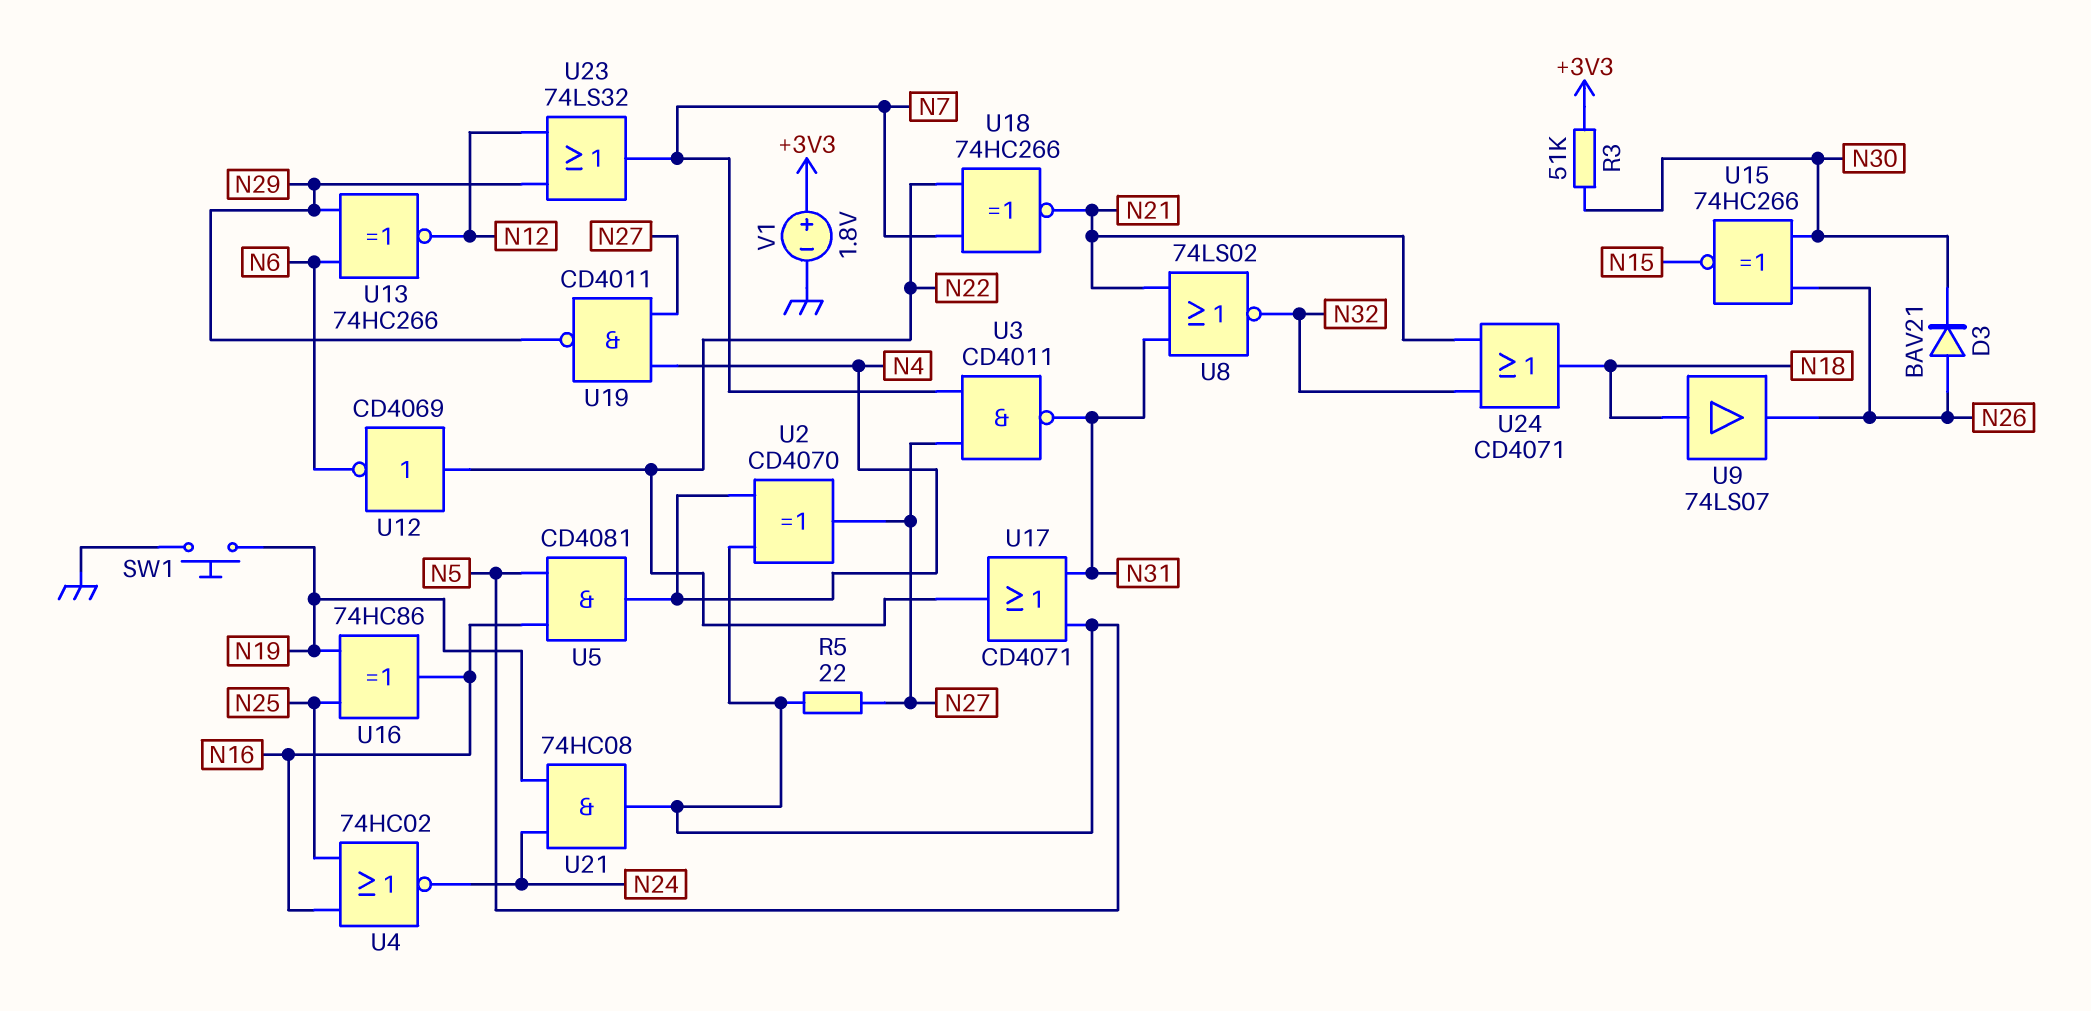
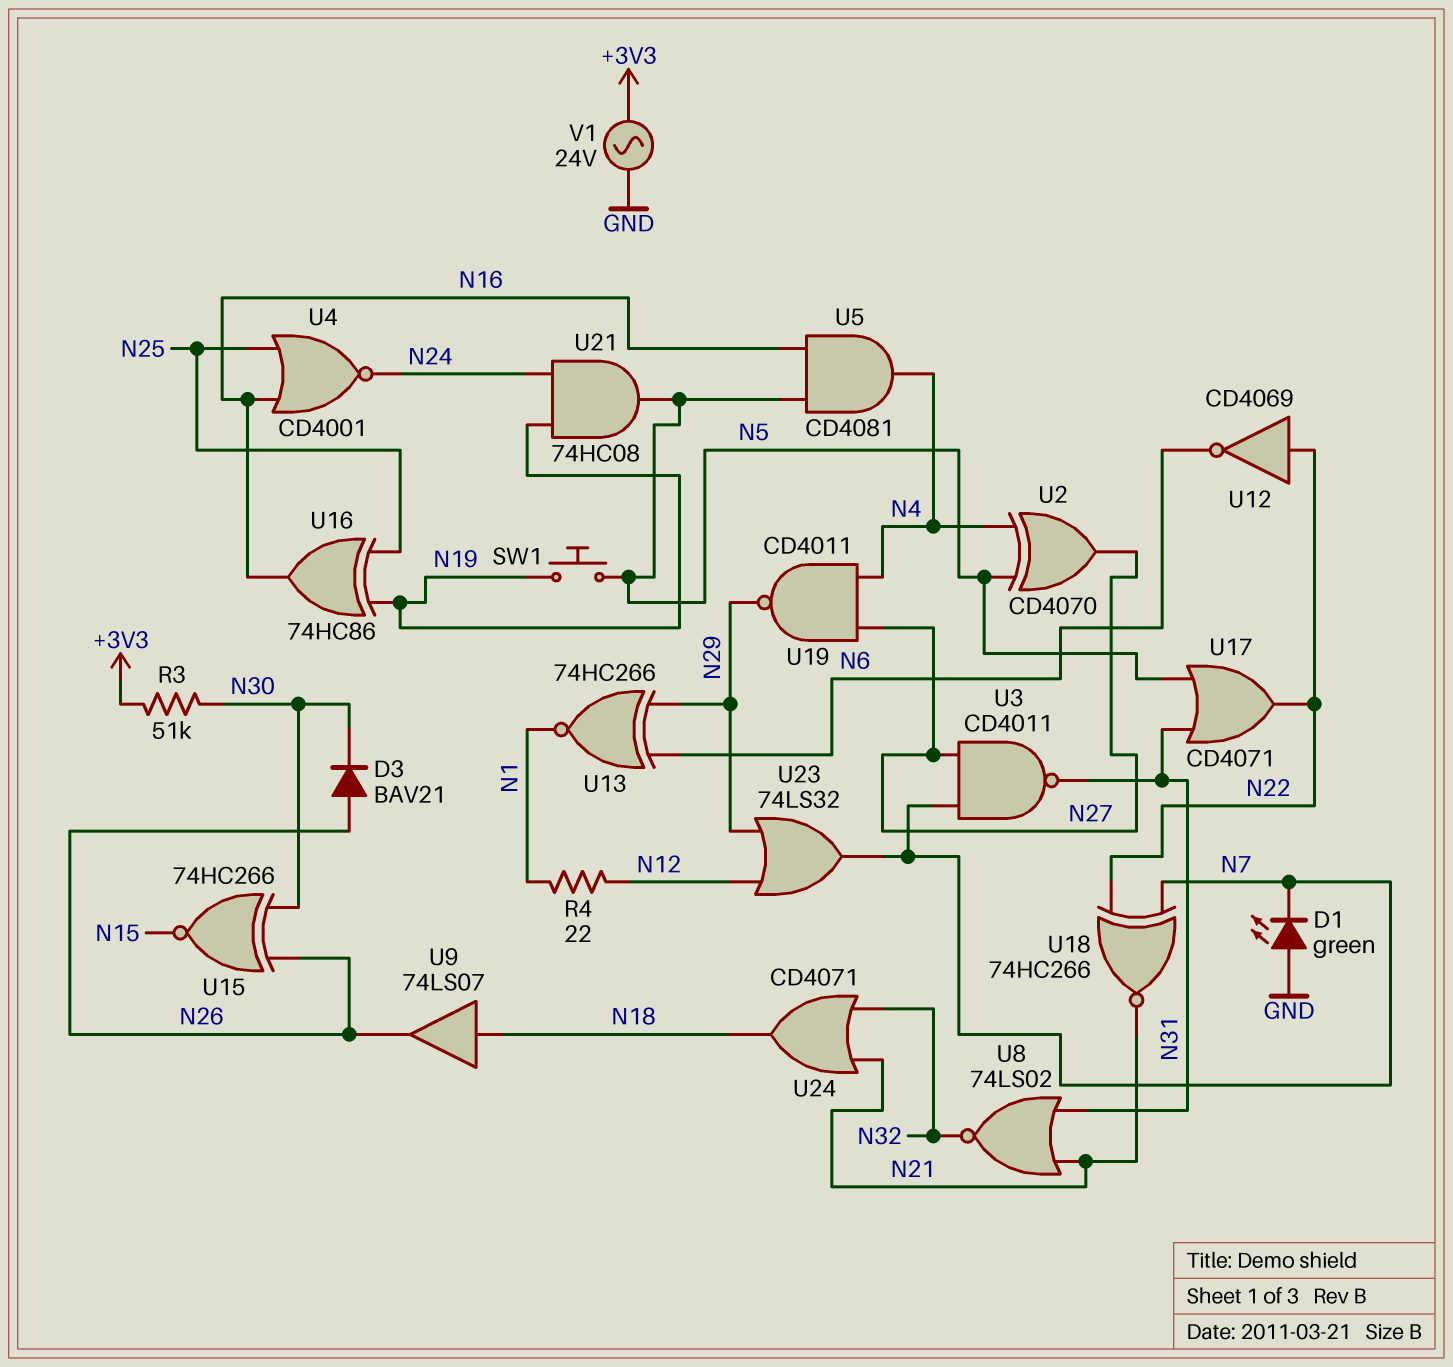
D1: none -> LED green (A GND, K N7)
R4: none -> 22 (N1, N12)
R5: 22 (N5, N27) -> none
SW1: button (GND, N19) -> button (N5, N19)
U4: NOR 74HC02 (in N16, in N25, out N24) -> NOR CD4001 (in N16, in N25, out N24)
U13: XNOR 74HC266 (in N6, in N29, out N12) -> XNOR 74HC266 (in N6, in N29, out N1)
V1: 1.8V (plus +3V3, minus GND) -> AC 24V (+3V3, GND)

